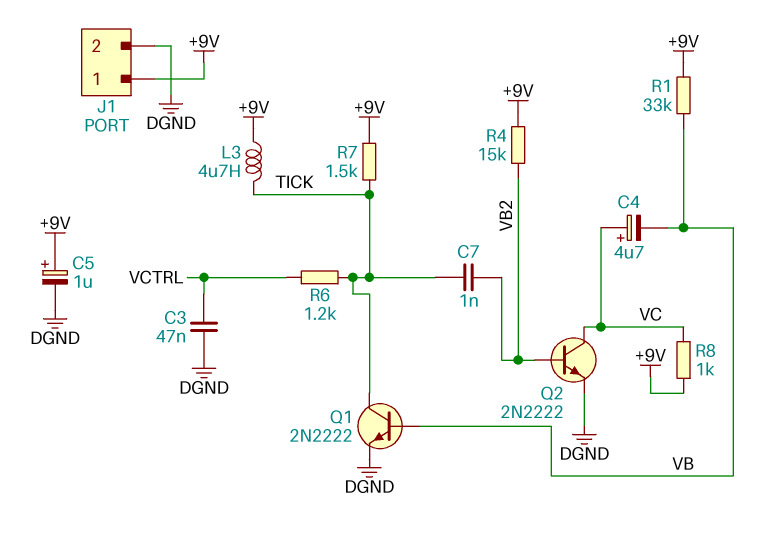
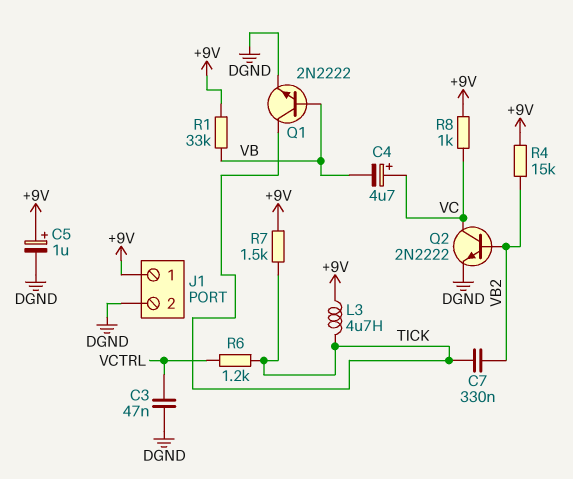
C7: 1nF (TICK, VB2) -> 330nF (TICK, VB2)

